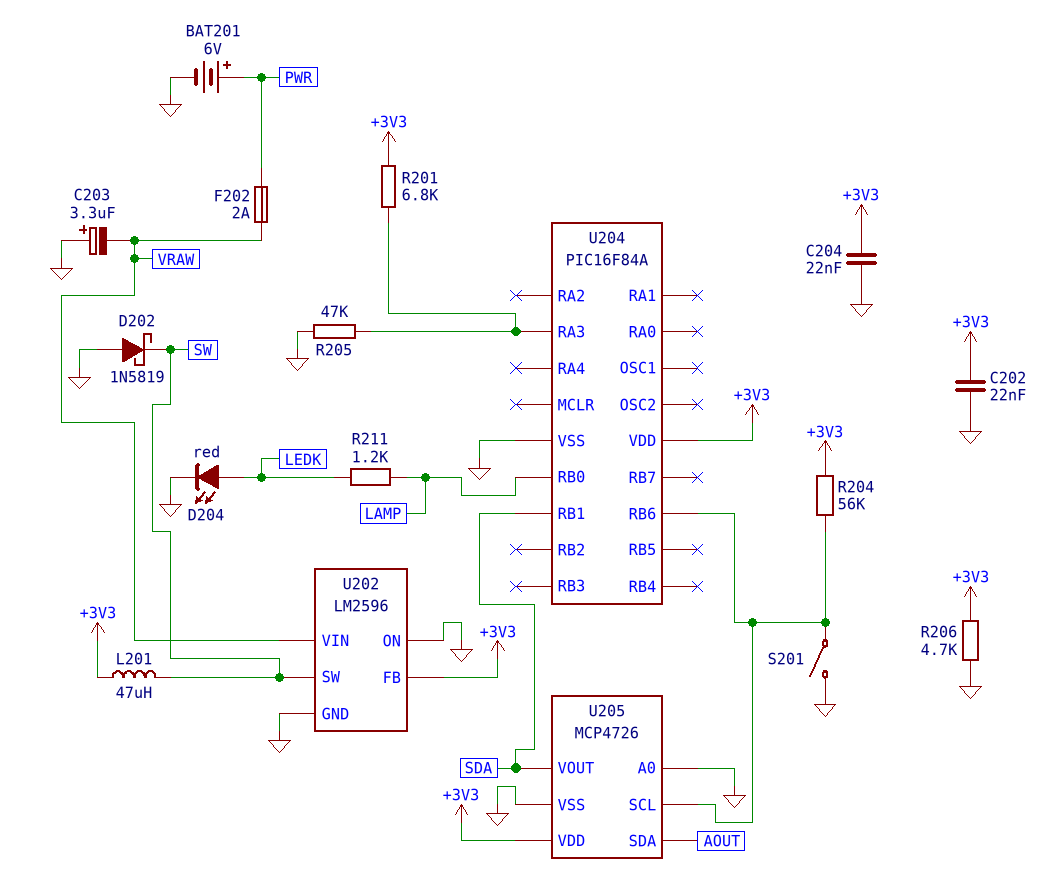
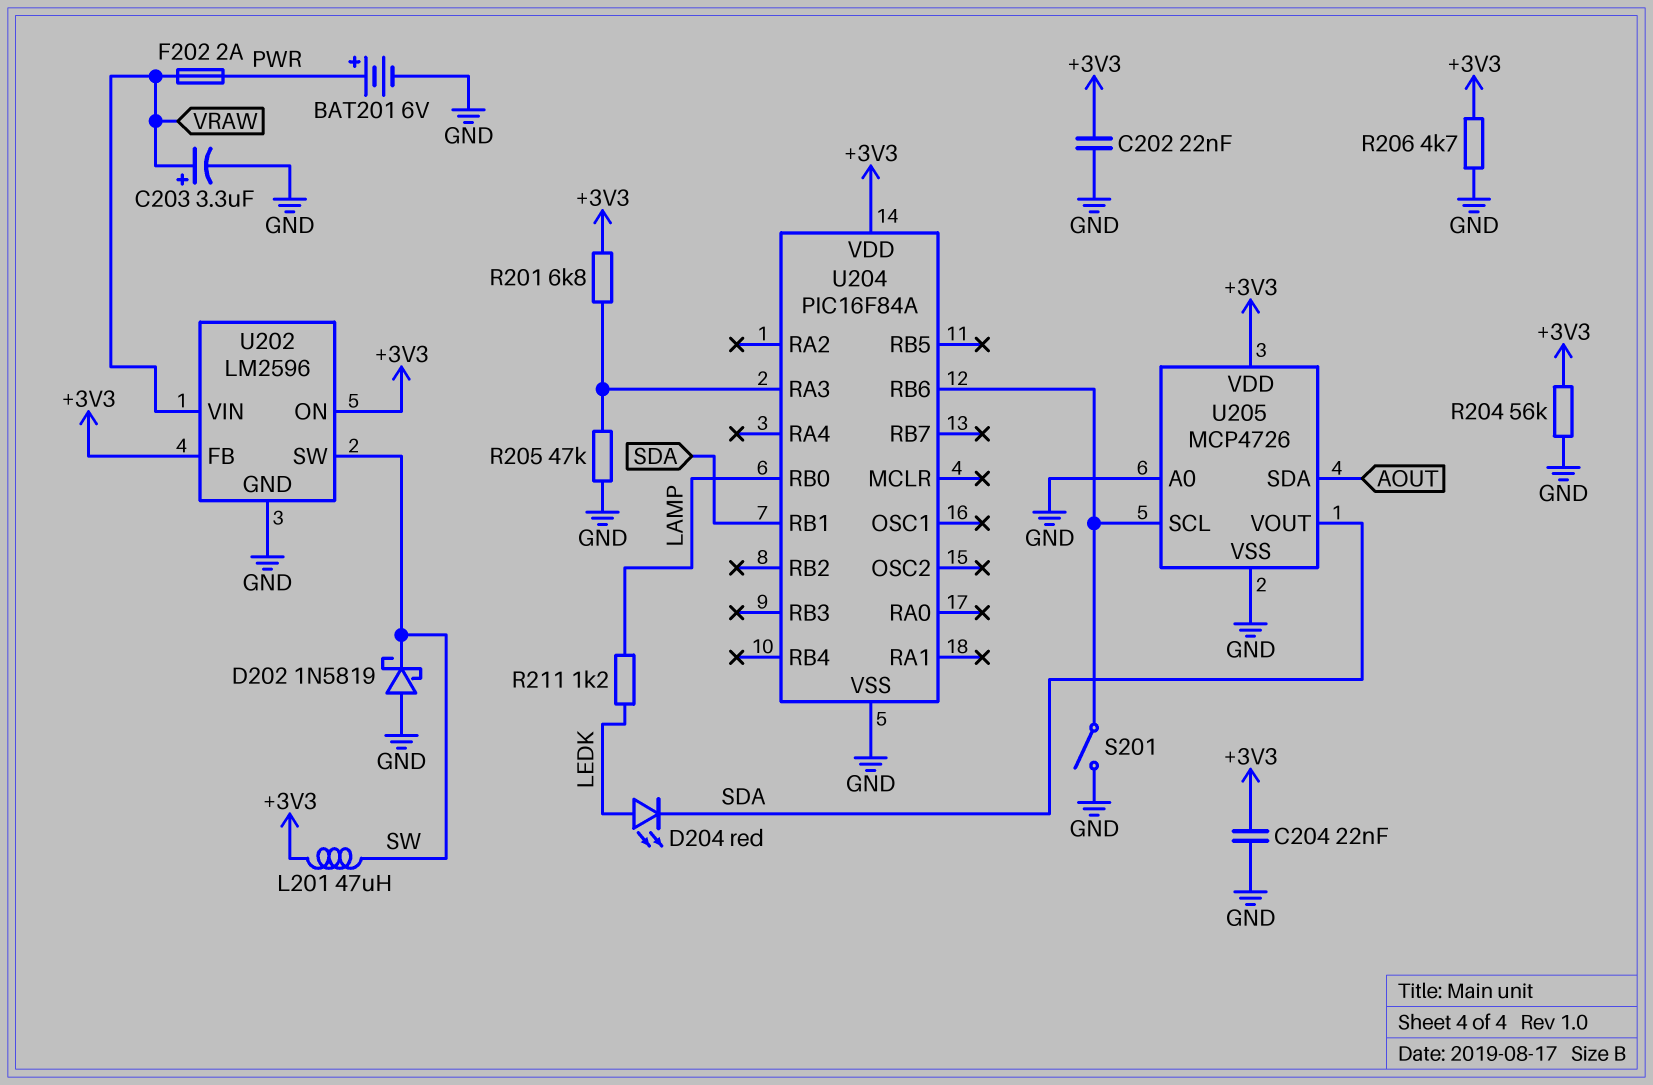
C203: 3.3uF (plus GND, minus VRAW) -> 3.3uF (plus VRAW, minus GND)
D204: LED red (A LEDK, K GND) -> LED red (A LEDK, K SDA)
R204: 56k (+3V3, U204/RB6) -> 56k (+3V3, GND)
U202 pin ON: GND -> +3V3

